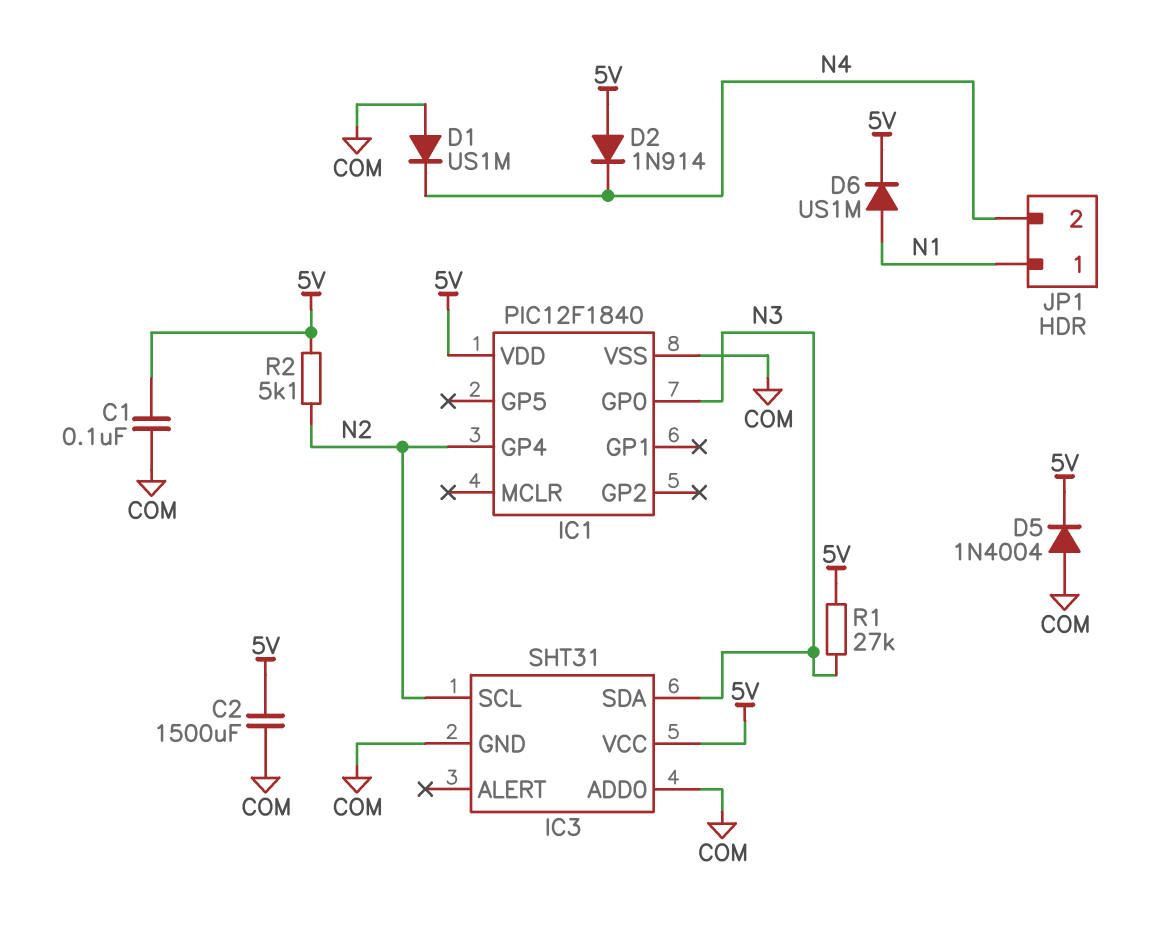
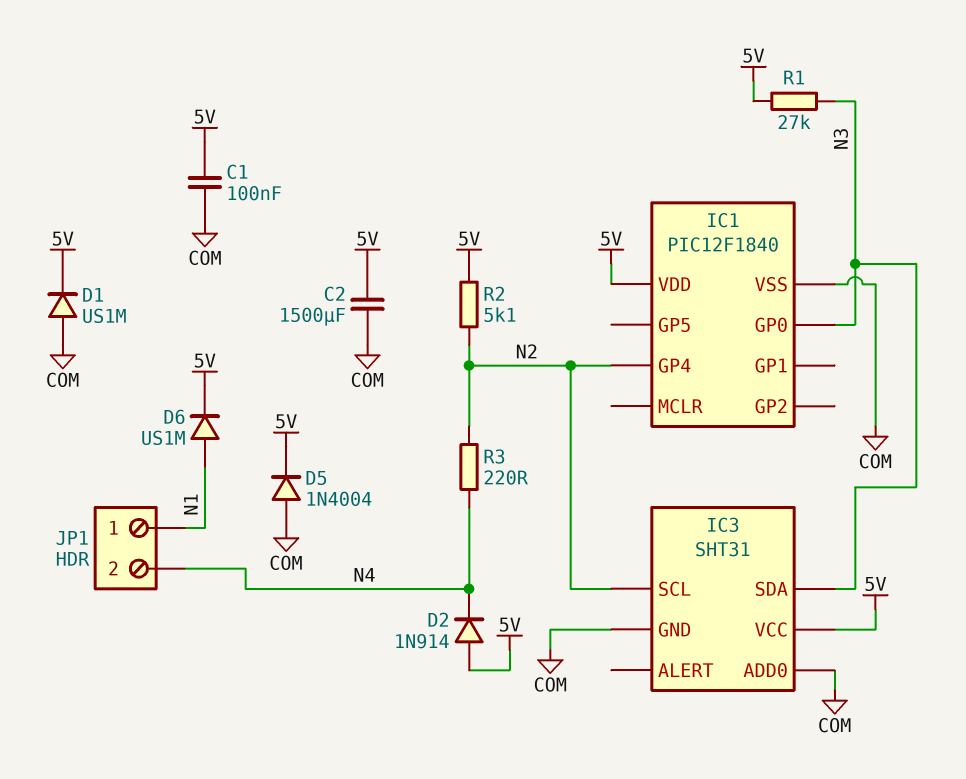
D1: diode US1M (A COM, K N4) -> diode US1M (A COM, K 5V)
R3: none -> 220 (N2, N4)

